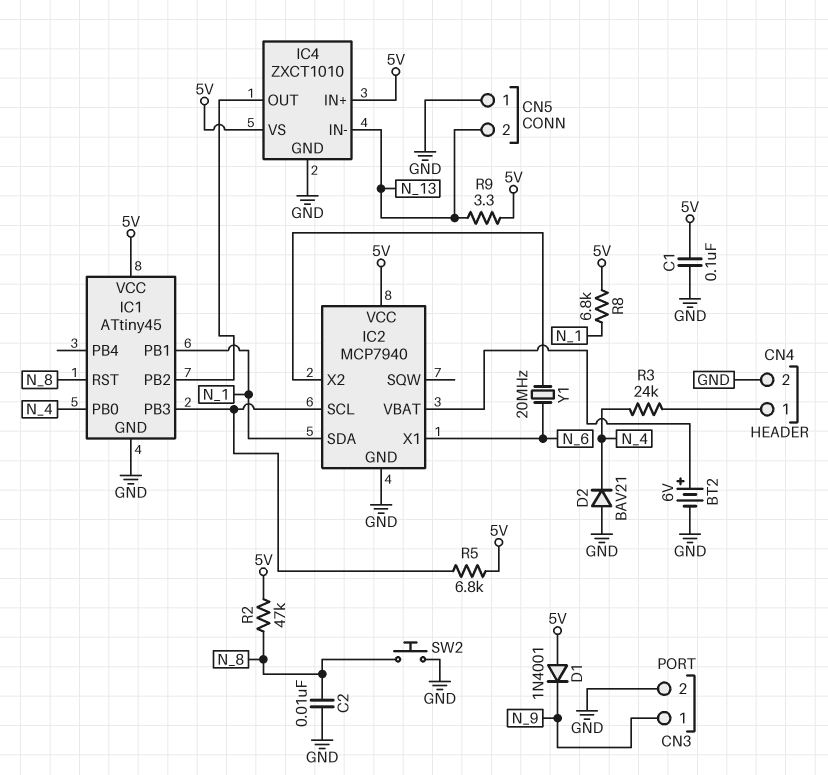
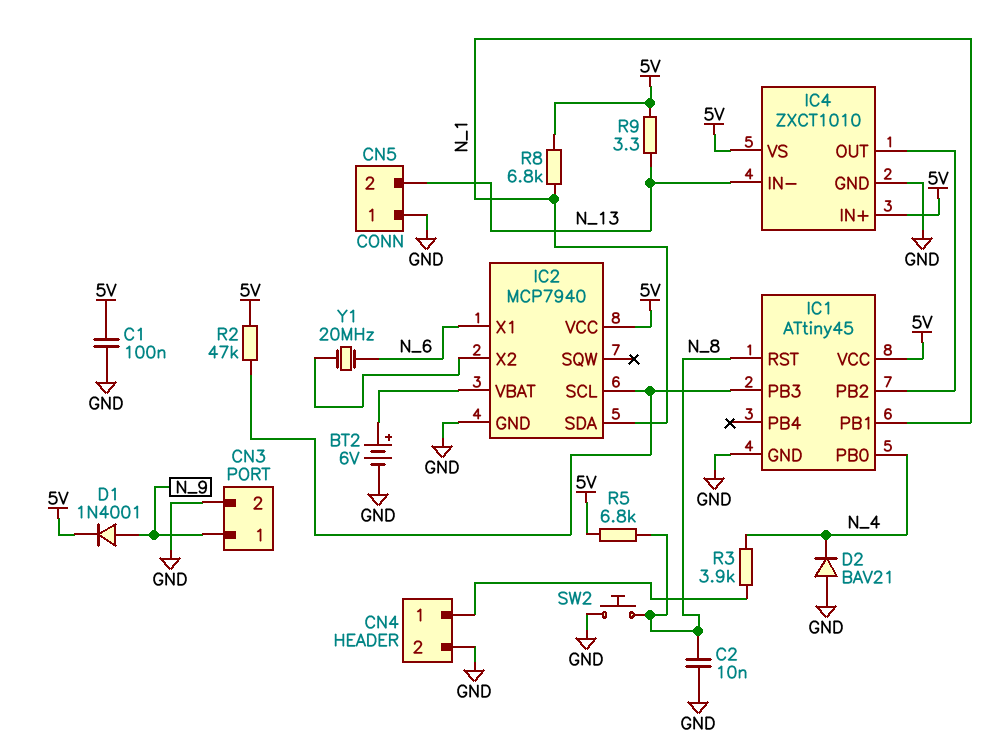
D1: diode 1N4001 (A 5V, K N_9) -> diode 1N4001 (A N_9, K 5V)
R2: 47k (5V, N_8) -> 47k (5V, IC1/PB3)
R3: 24k (CN4/1, N_4) -> 3.9k (CN4/1, N_4)
R5: 6.8k (5V, IC1/PB3) -> 6.8k (5V, N_8)

